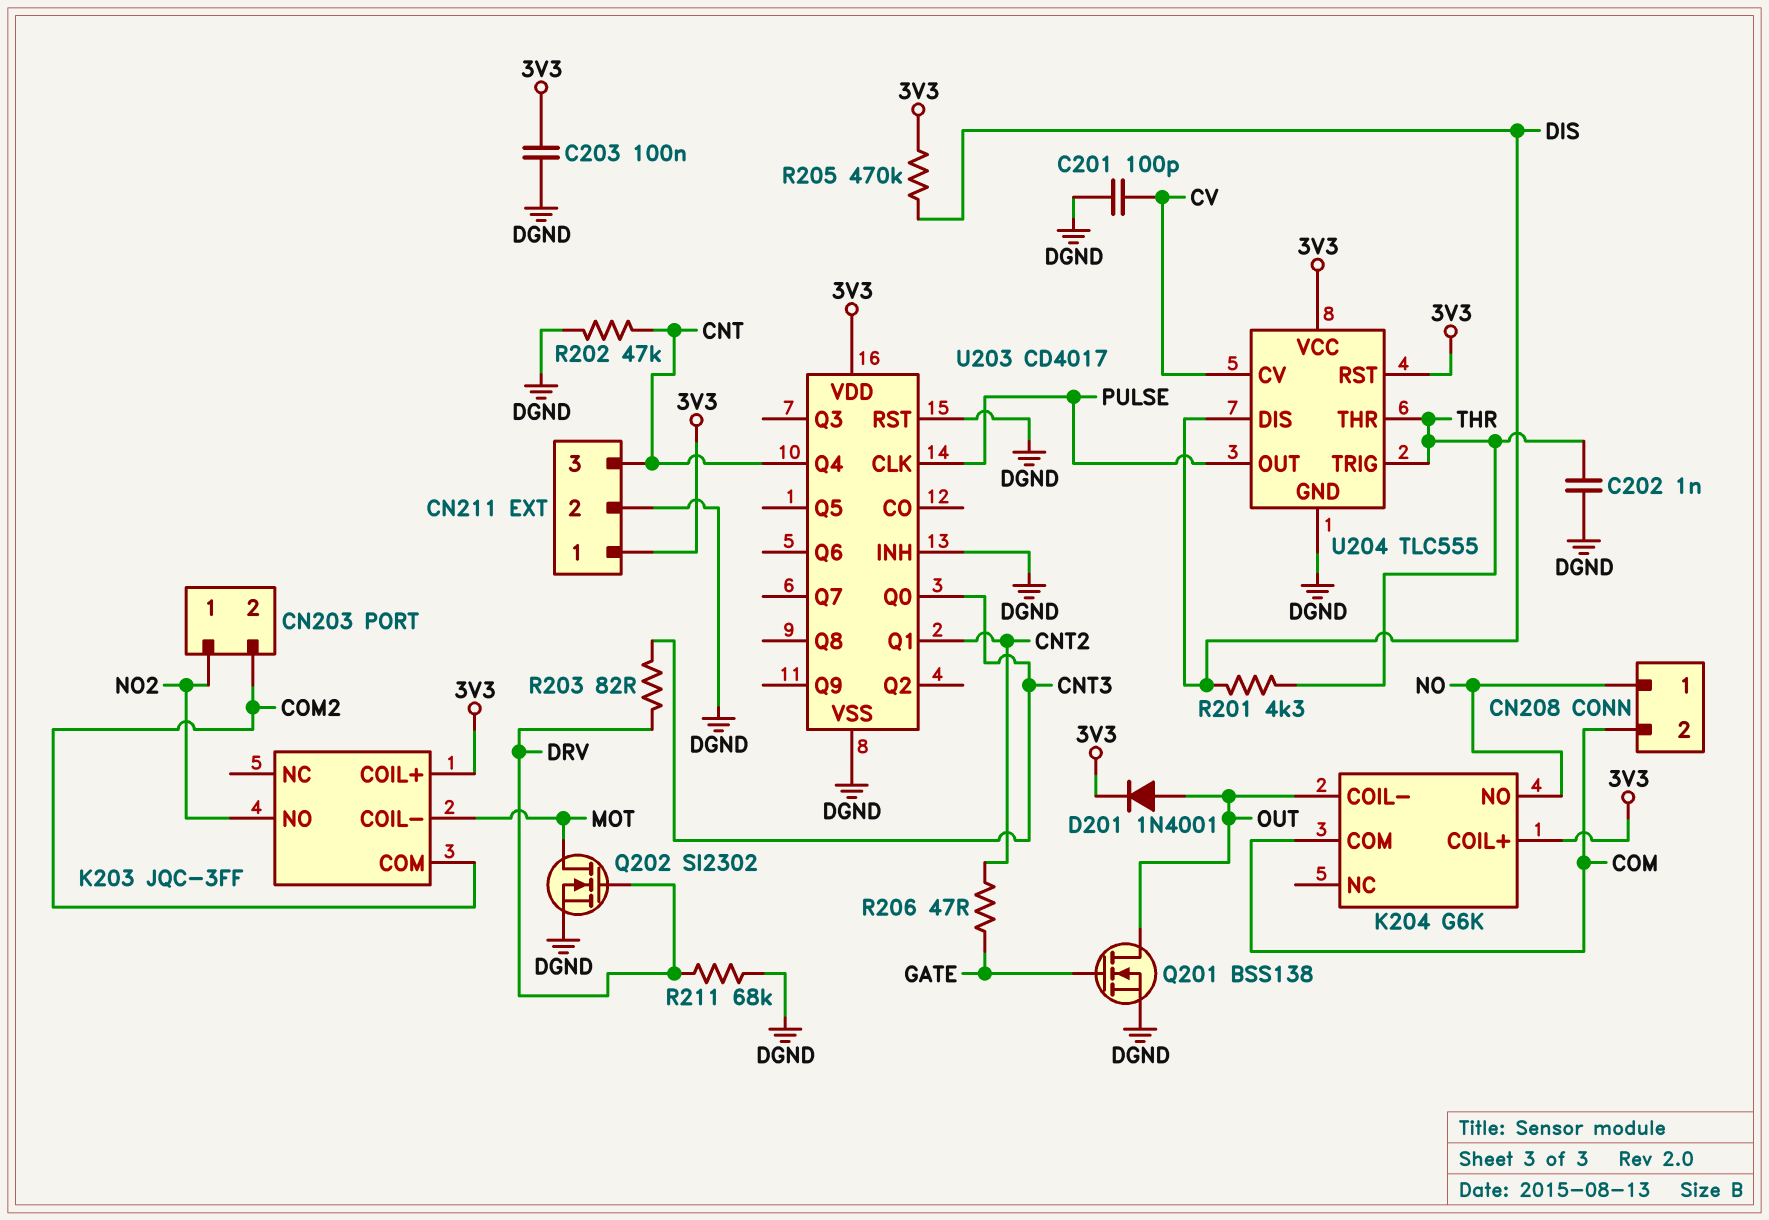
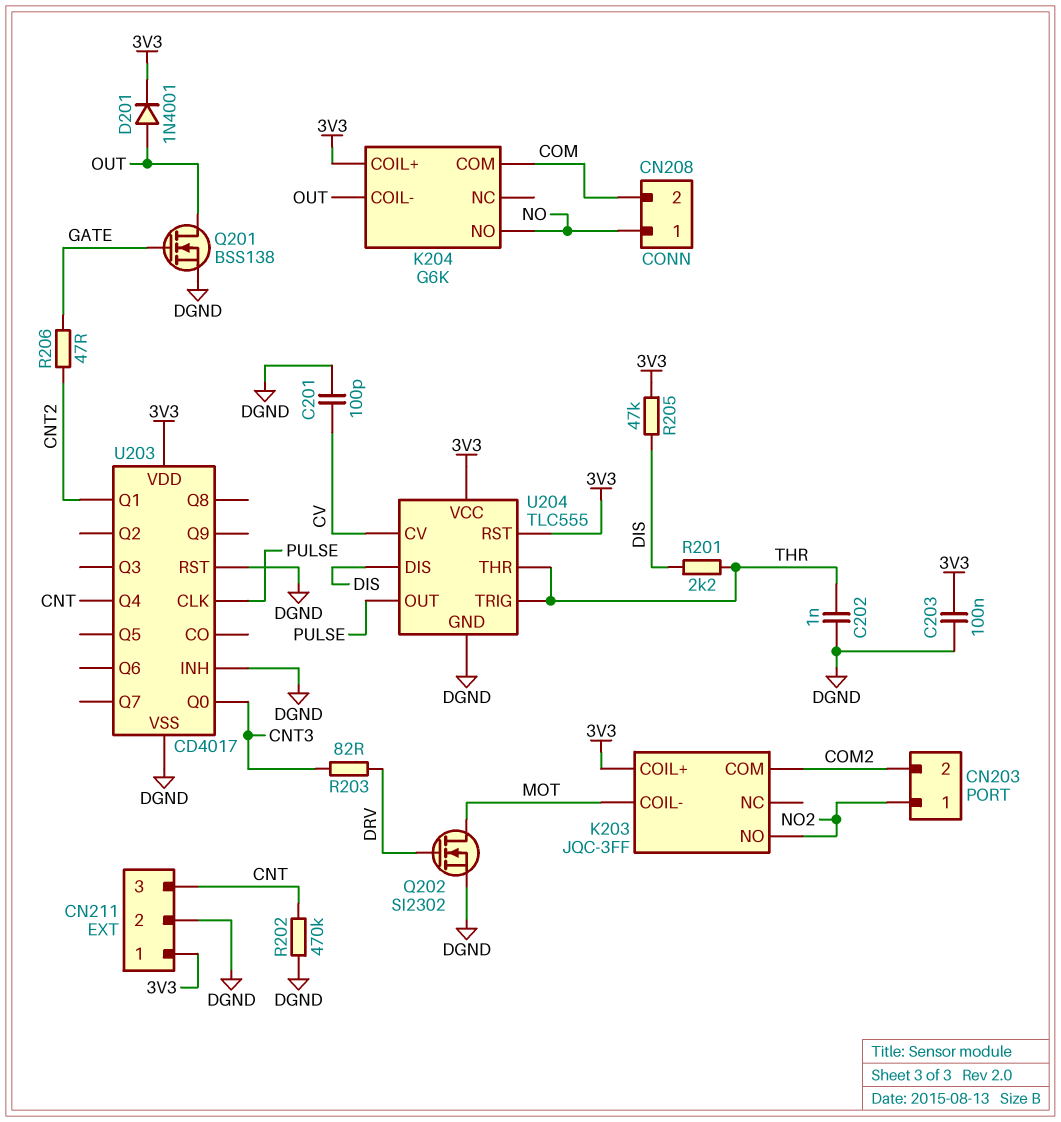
R201: 4.3k (DIS, THR) -> 2.2k (DIS, THR)
R202: 47k (CNT, DGND) -> 470k (CNT, DGND)
R205: 470k (3V3, DIS) -> 47k (3V3, DIS)
R211: 68k (DGND, DRV) -> none

